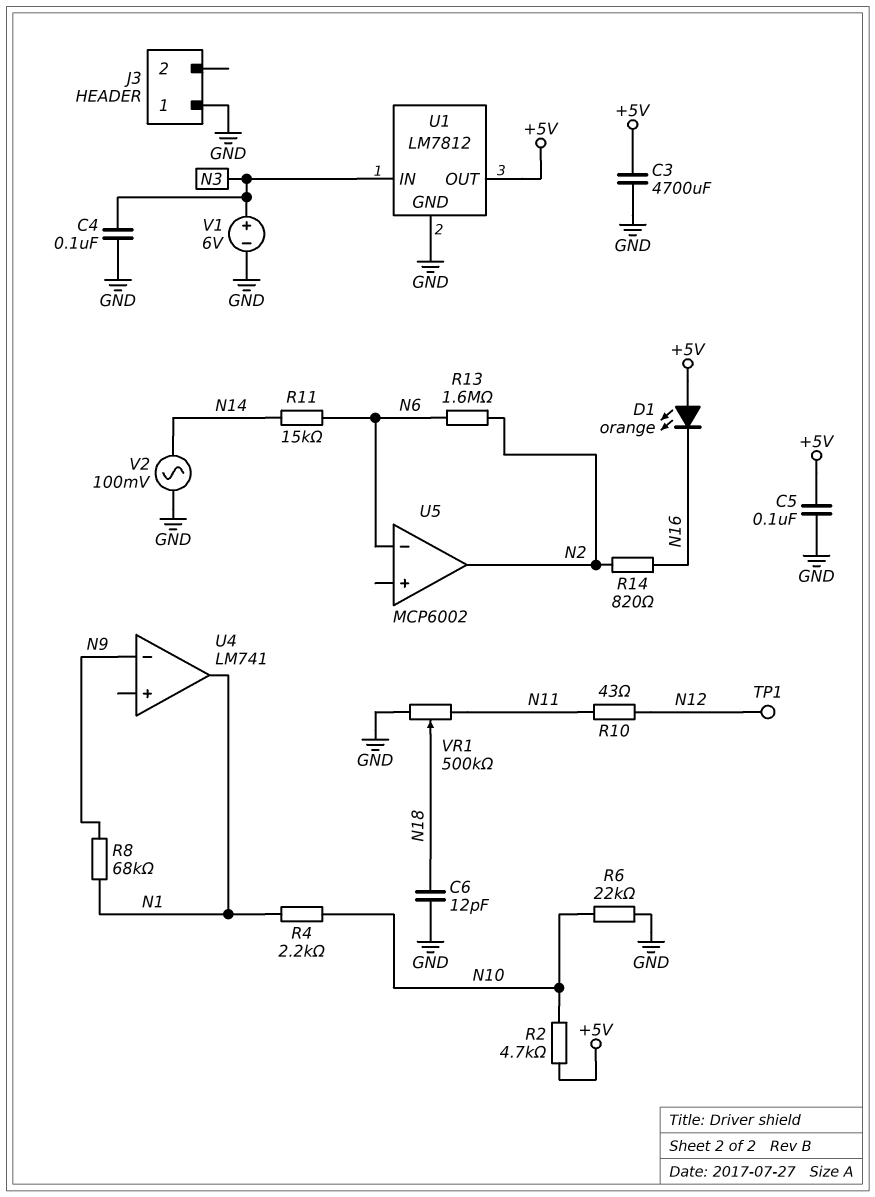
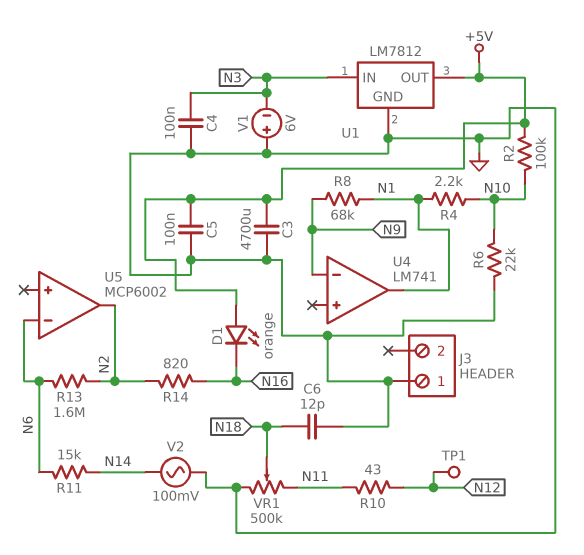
R2: 4.7k (+5V, N10) -> 100k (+5V, N10)
V1: 6V (plus N3, minus GND) -> 6V (plus GND, minus N3)

